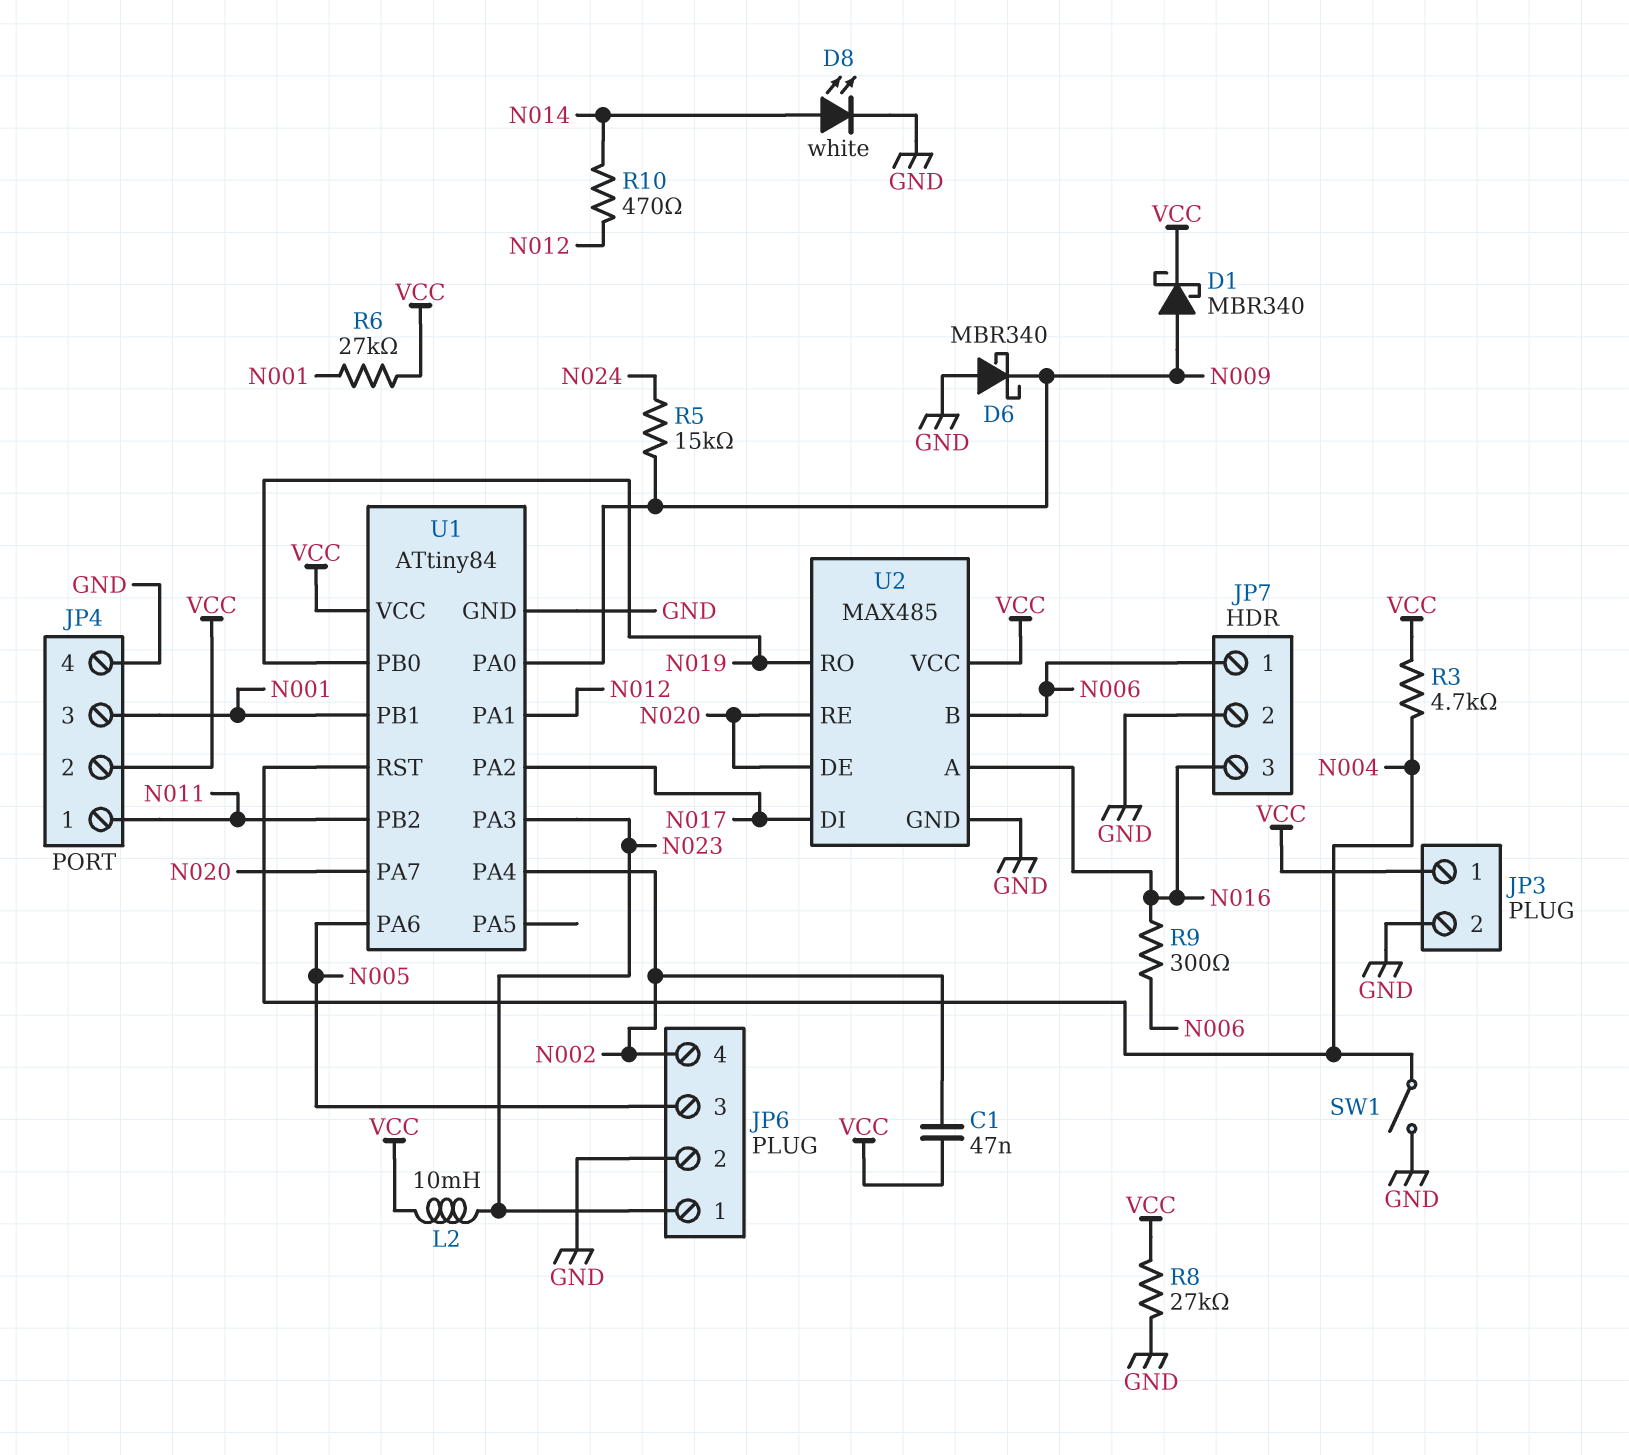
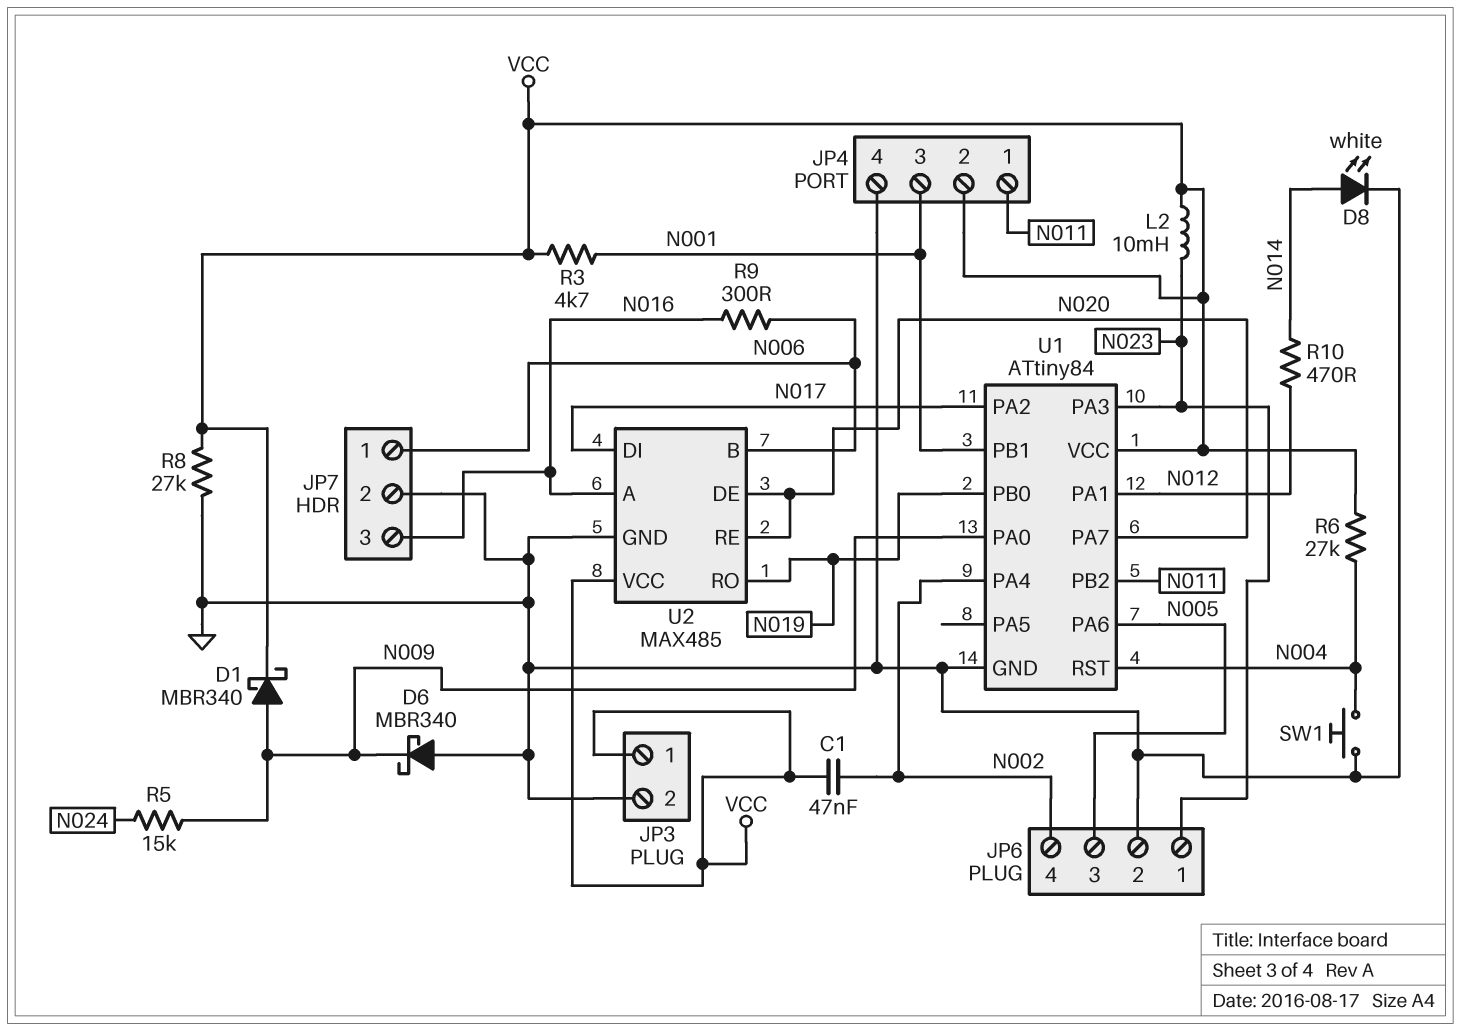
R3: 4.7k (N004, VCC) -> 4.7k (N001, VCC)
R6: 27k (N001, VCC) -> 27k (N004, VCC)
SW1: switch (GND, N004) -> button (GND, N004)

